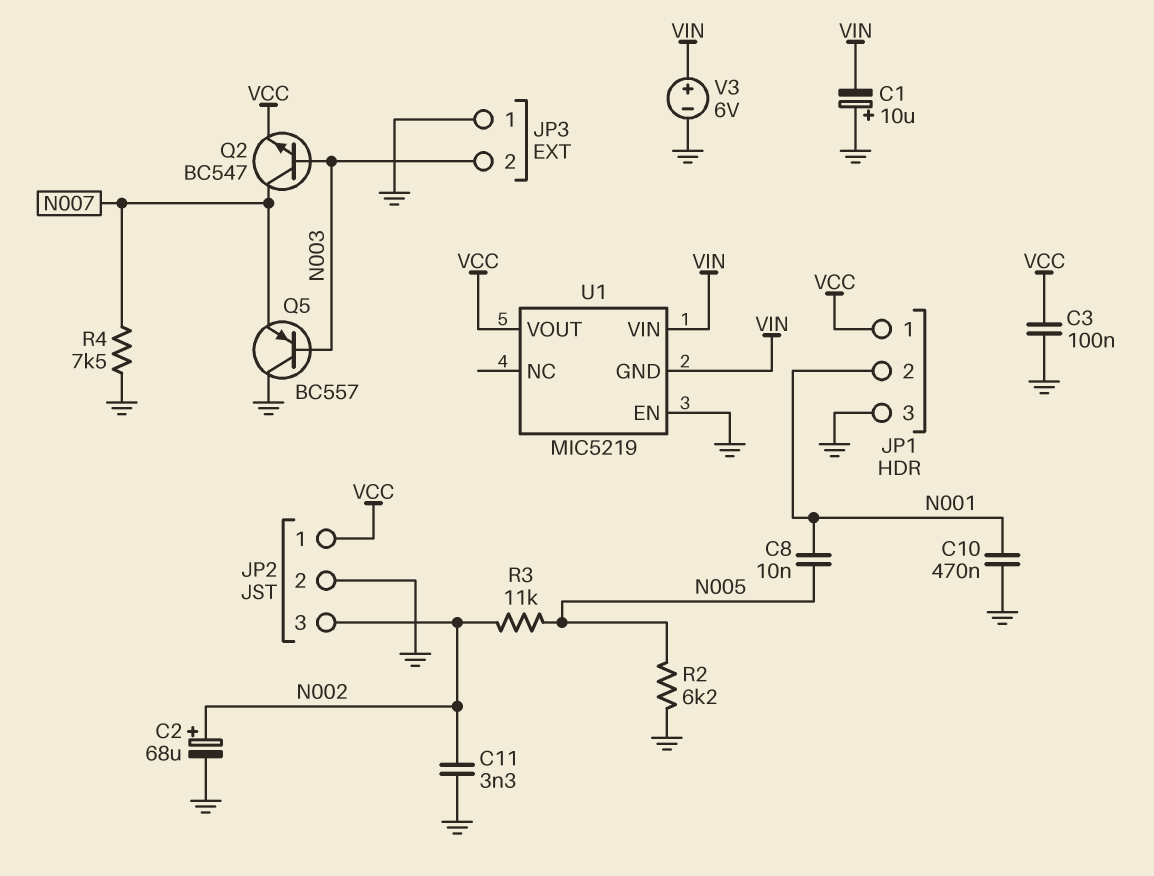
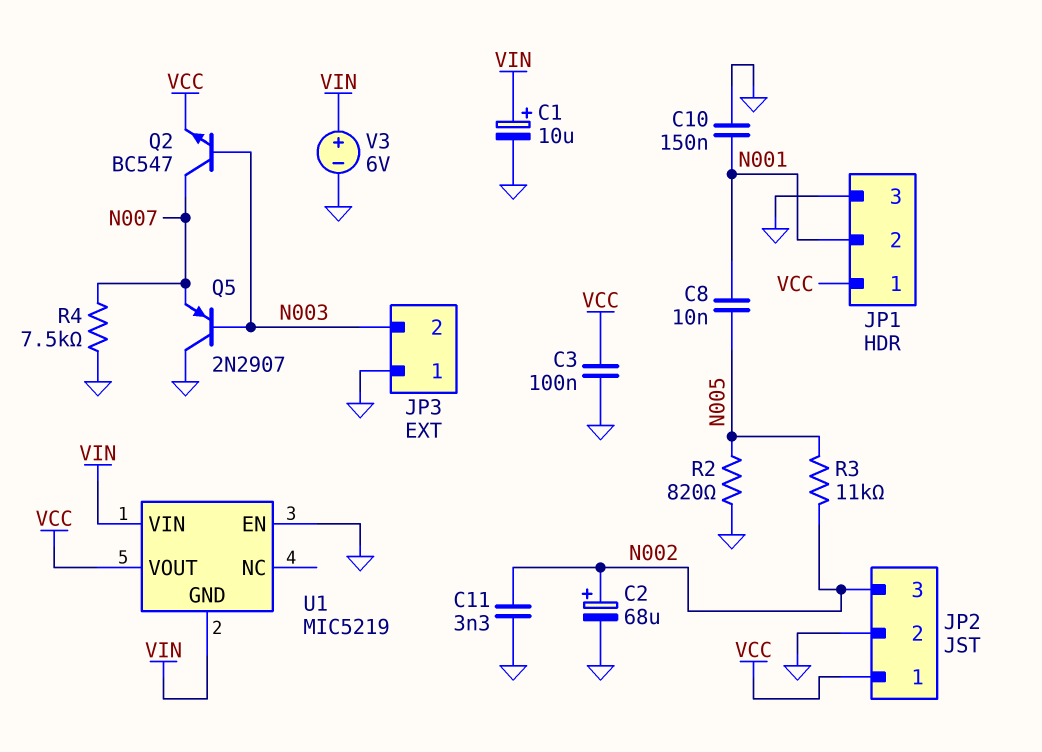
C1: 10uF (plus GND, minus VIN) -> 10uF (plus VIN, minus GND)
C10: 470nF (GND, N001) -> 150nF (GND, N001)
Q5: PNP BC557 (B N003, C GND, E N007) -> PNP 2N2907 (B N003, C GND, E N007)
R2: 6.2k (GND, N005) -> 820 (GND, N005)

